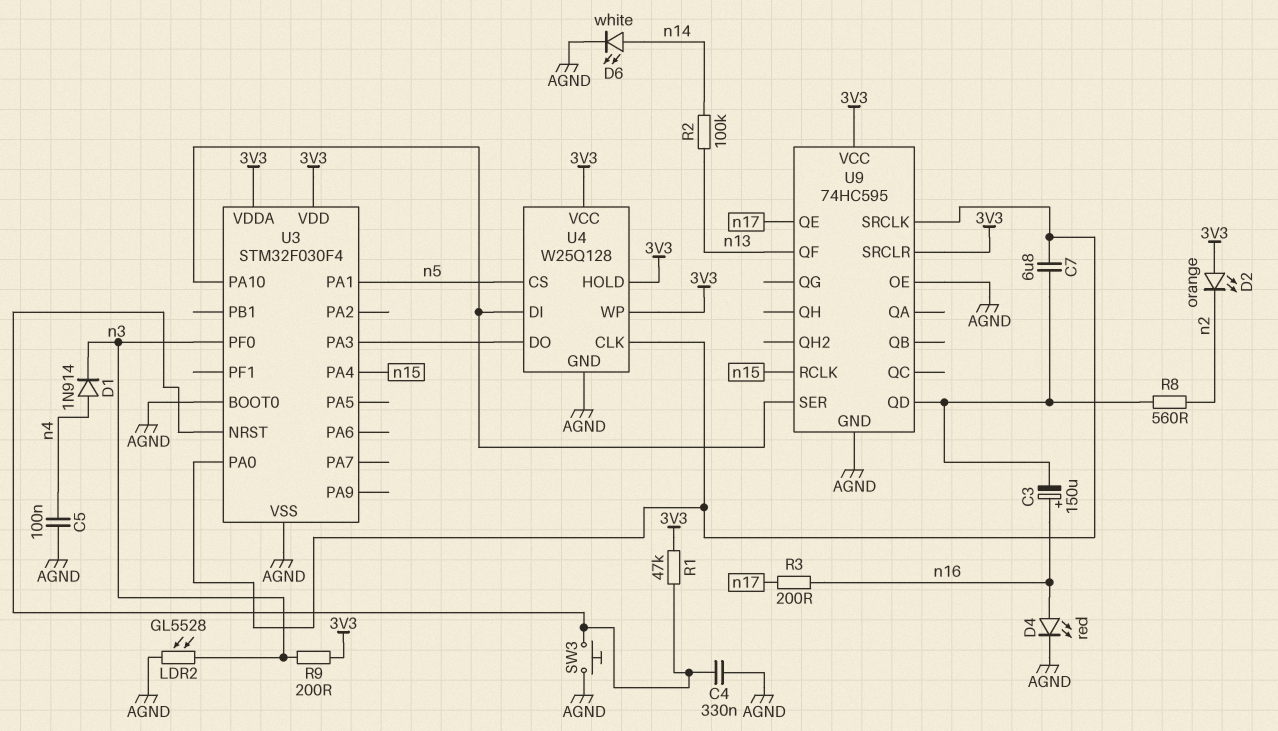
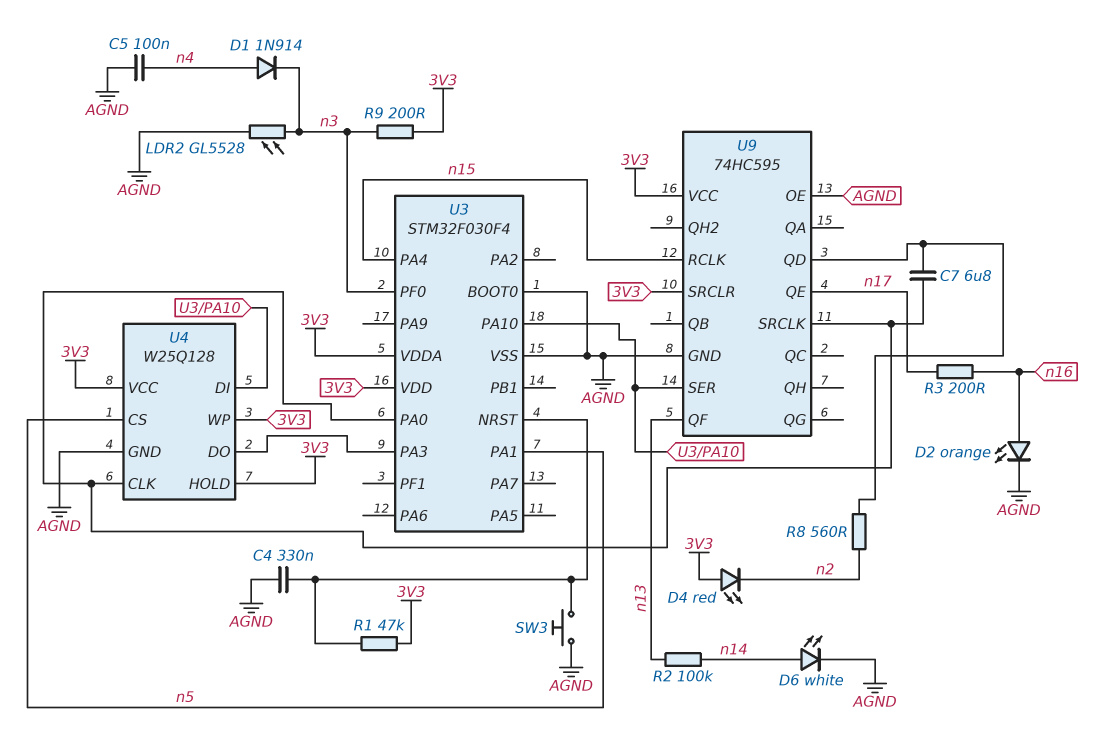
C3: 150uF (plus n16, minus U9/QD) -> none
D2: LED orange (A 3V3, K n2) -> LED orange (A n16, K AGND)
D4: LED red (A n16, K AGND) -> LED red (A 3V3, K n2)

